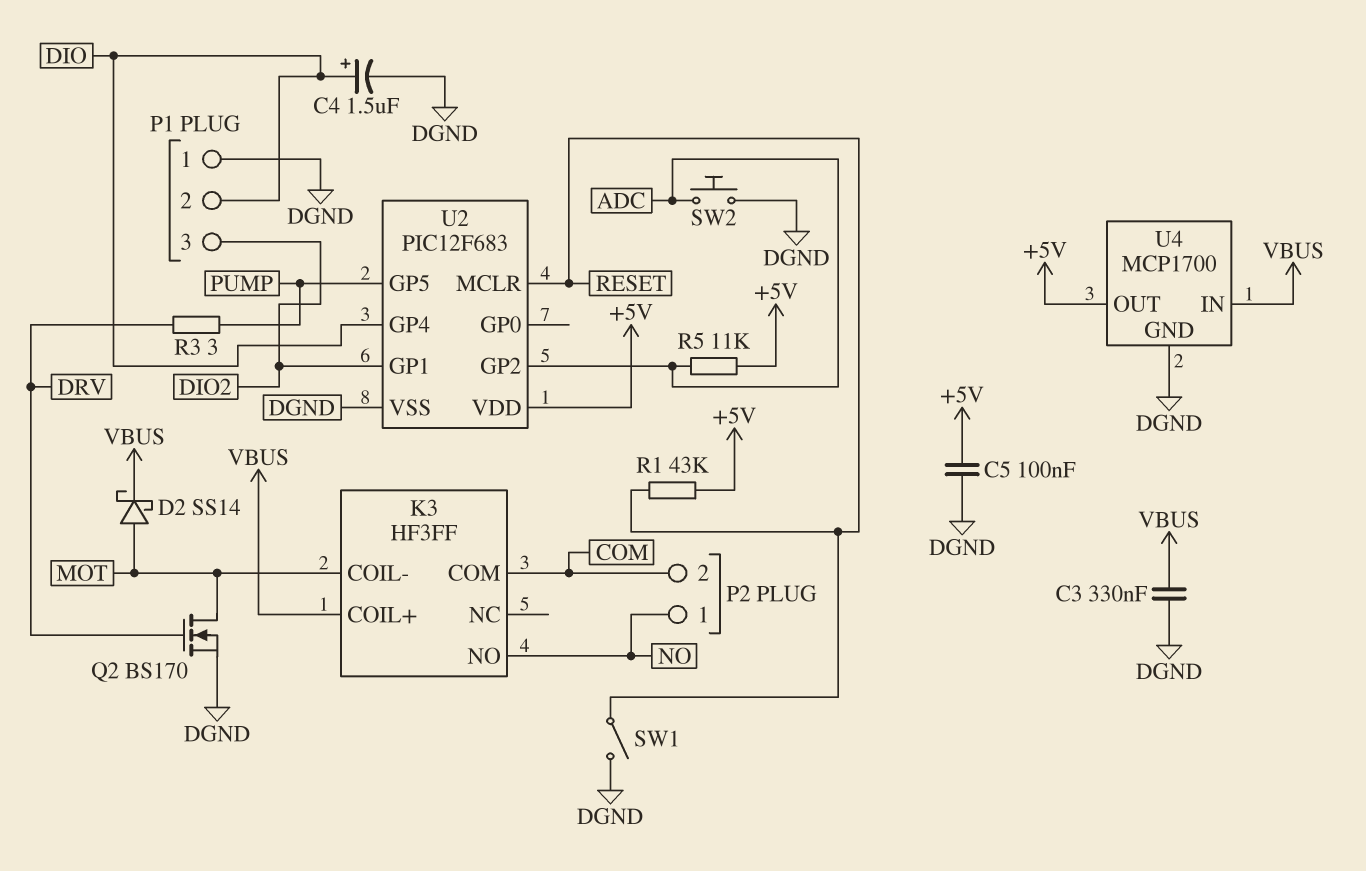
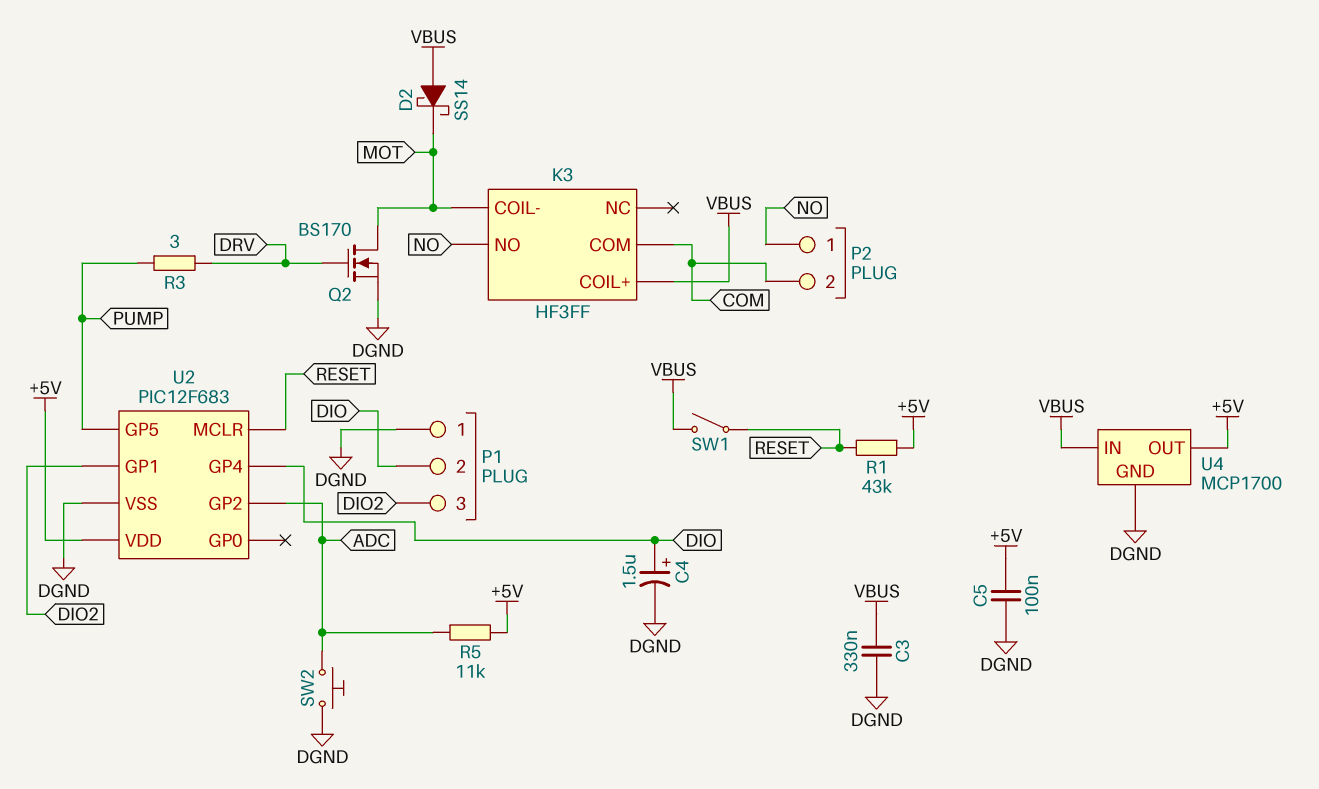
D2: schottky SS14 (A MOT, K VBUS) -> schottky SS14 (A VBUS, K MOT)
SW1: switch (DGND, RESET) -> switch (RESET, VBUS)

